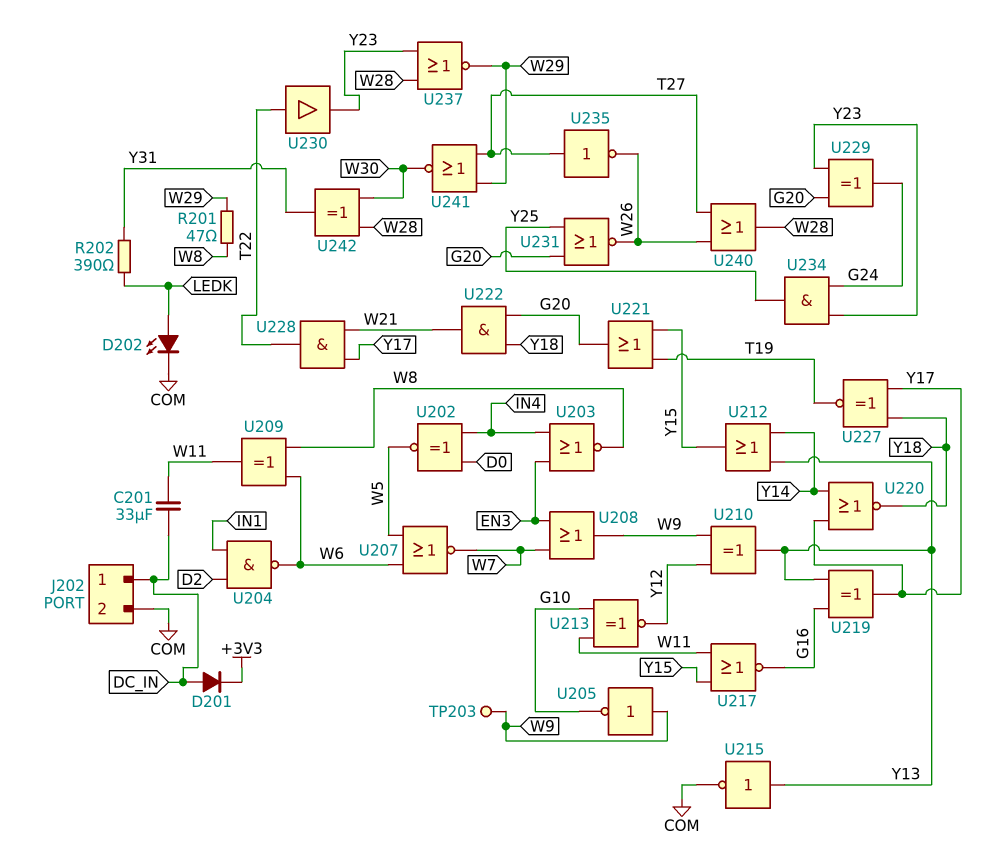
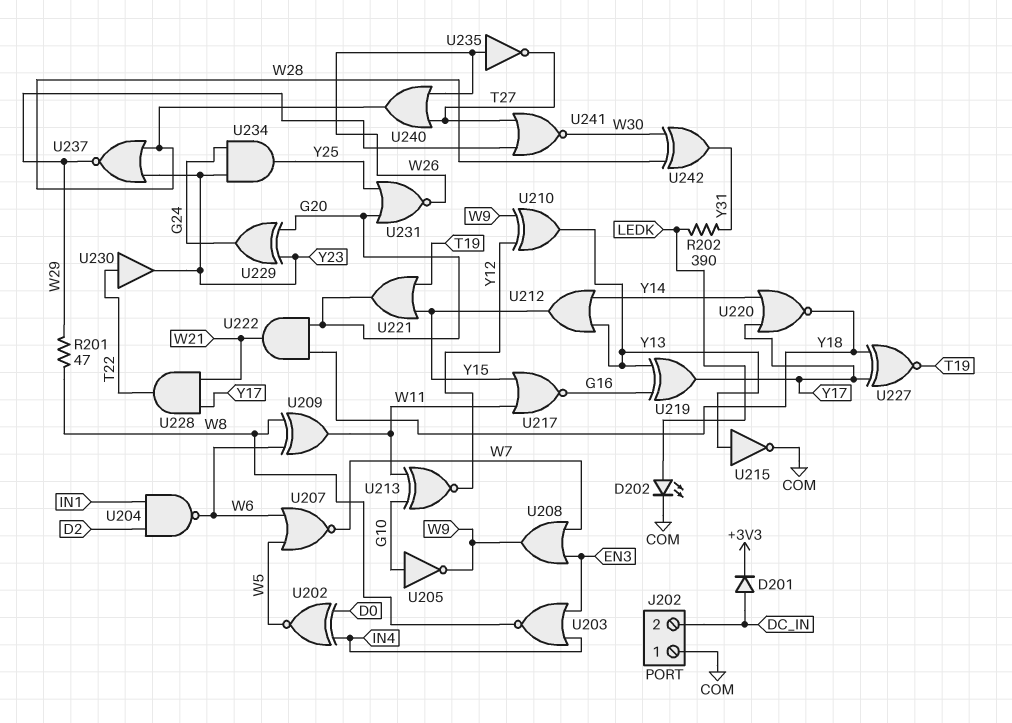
C201: 33uF (DC_IN, W11) -> none
J202 pin 1: DC_IN -> COM
J202 pin 2: COM -> DC_IN
TP203: test point (W9) -> none
U205: NOT (in W9, out G10) -> NOT (in G10, out W9)
U235: NOT (in T27, out W26) -> NOT (in W26, out T27)

